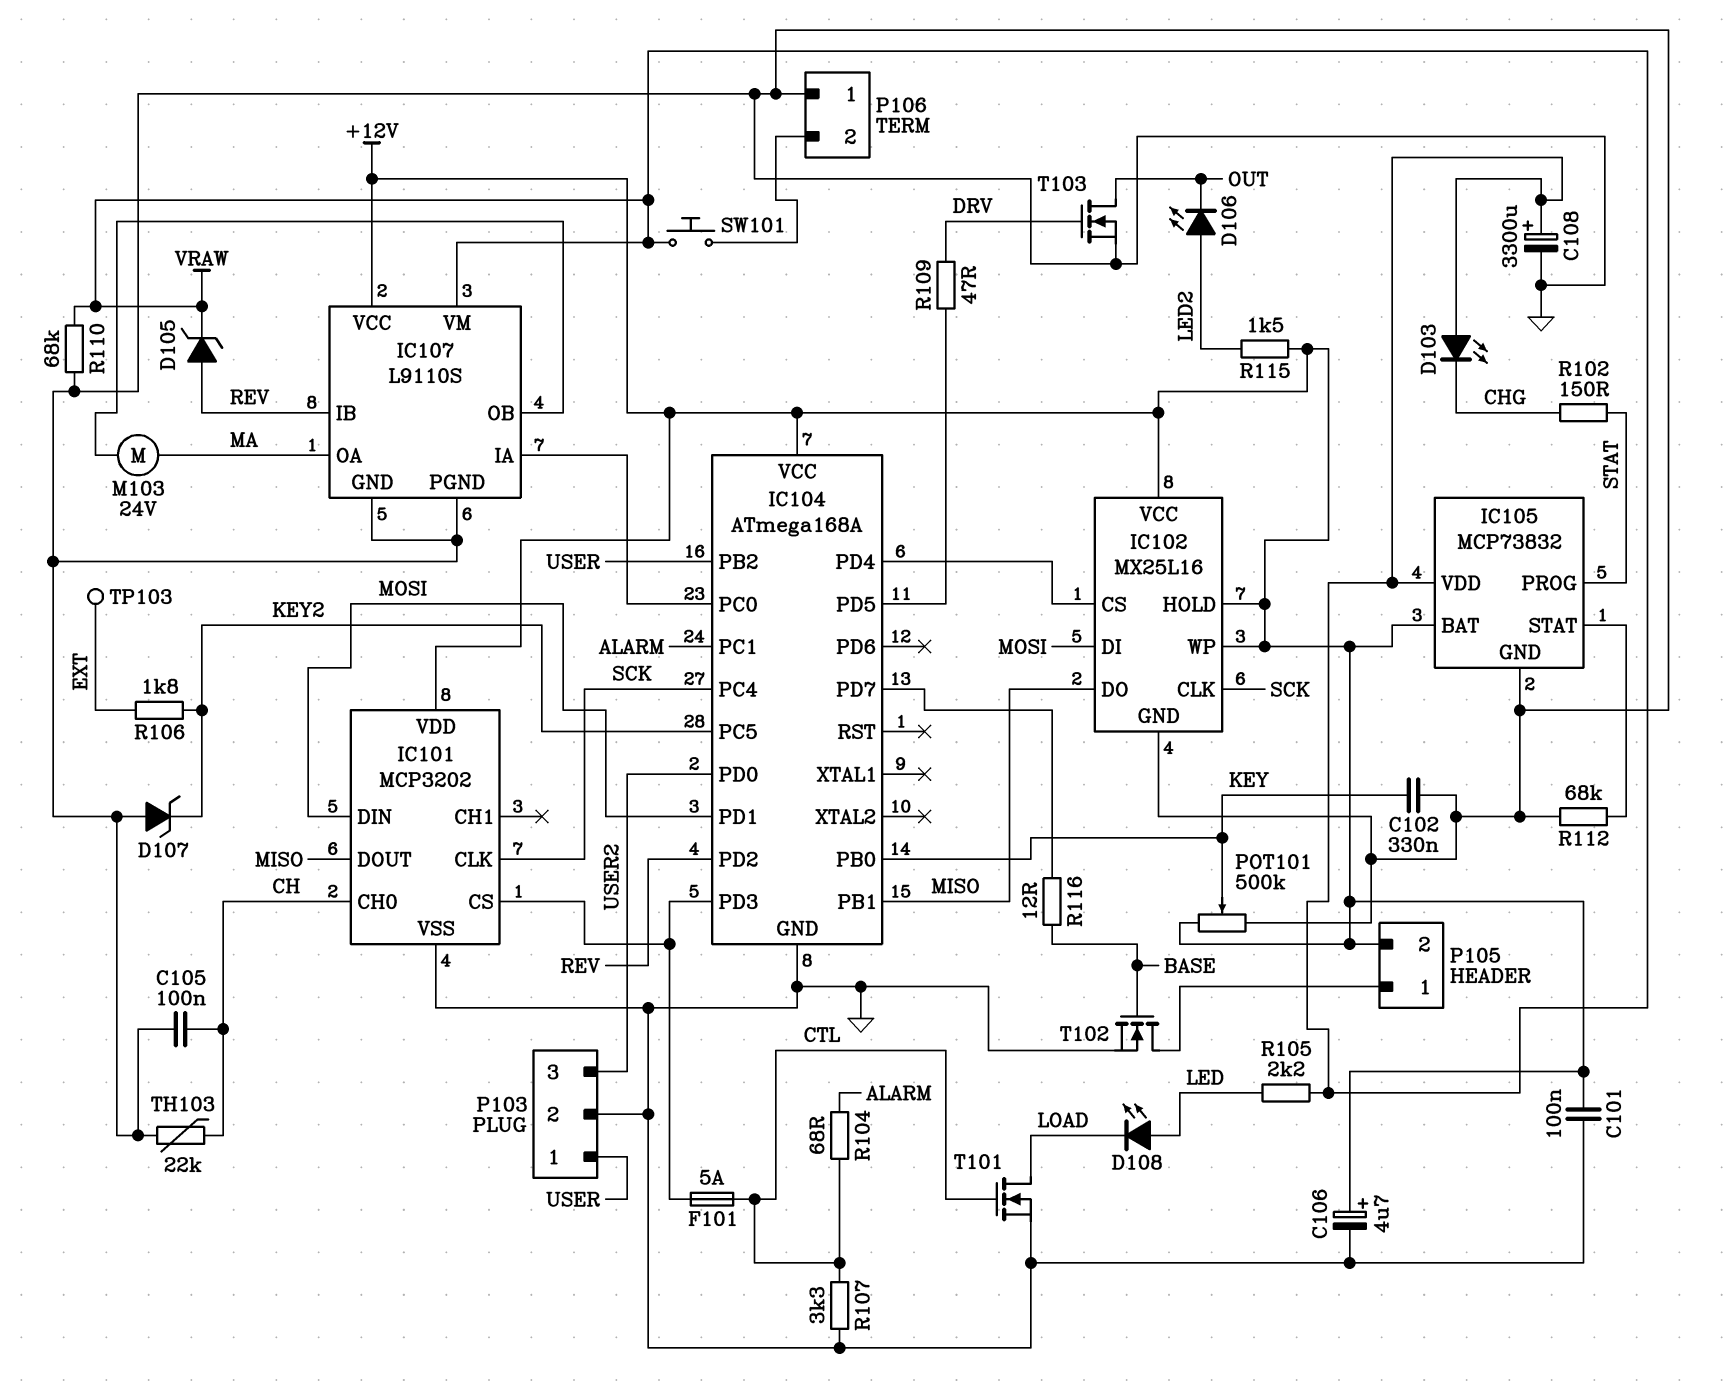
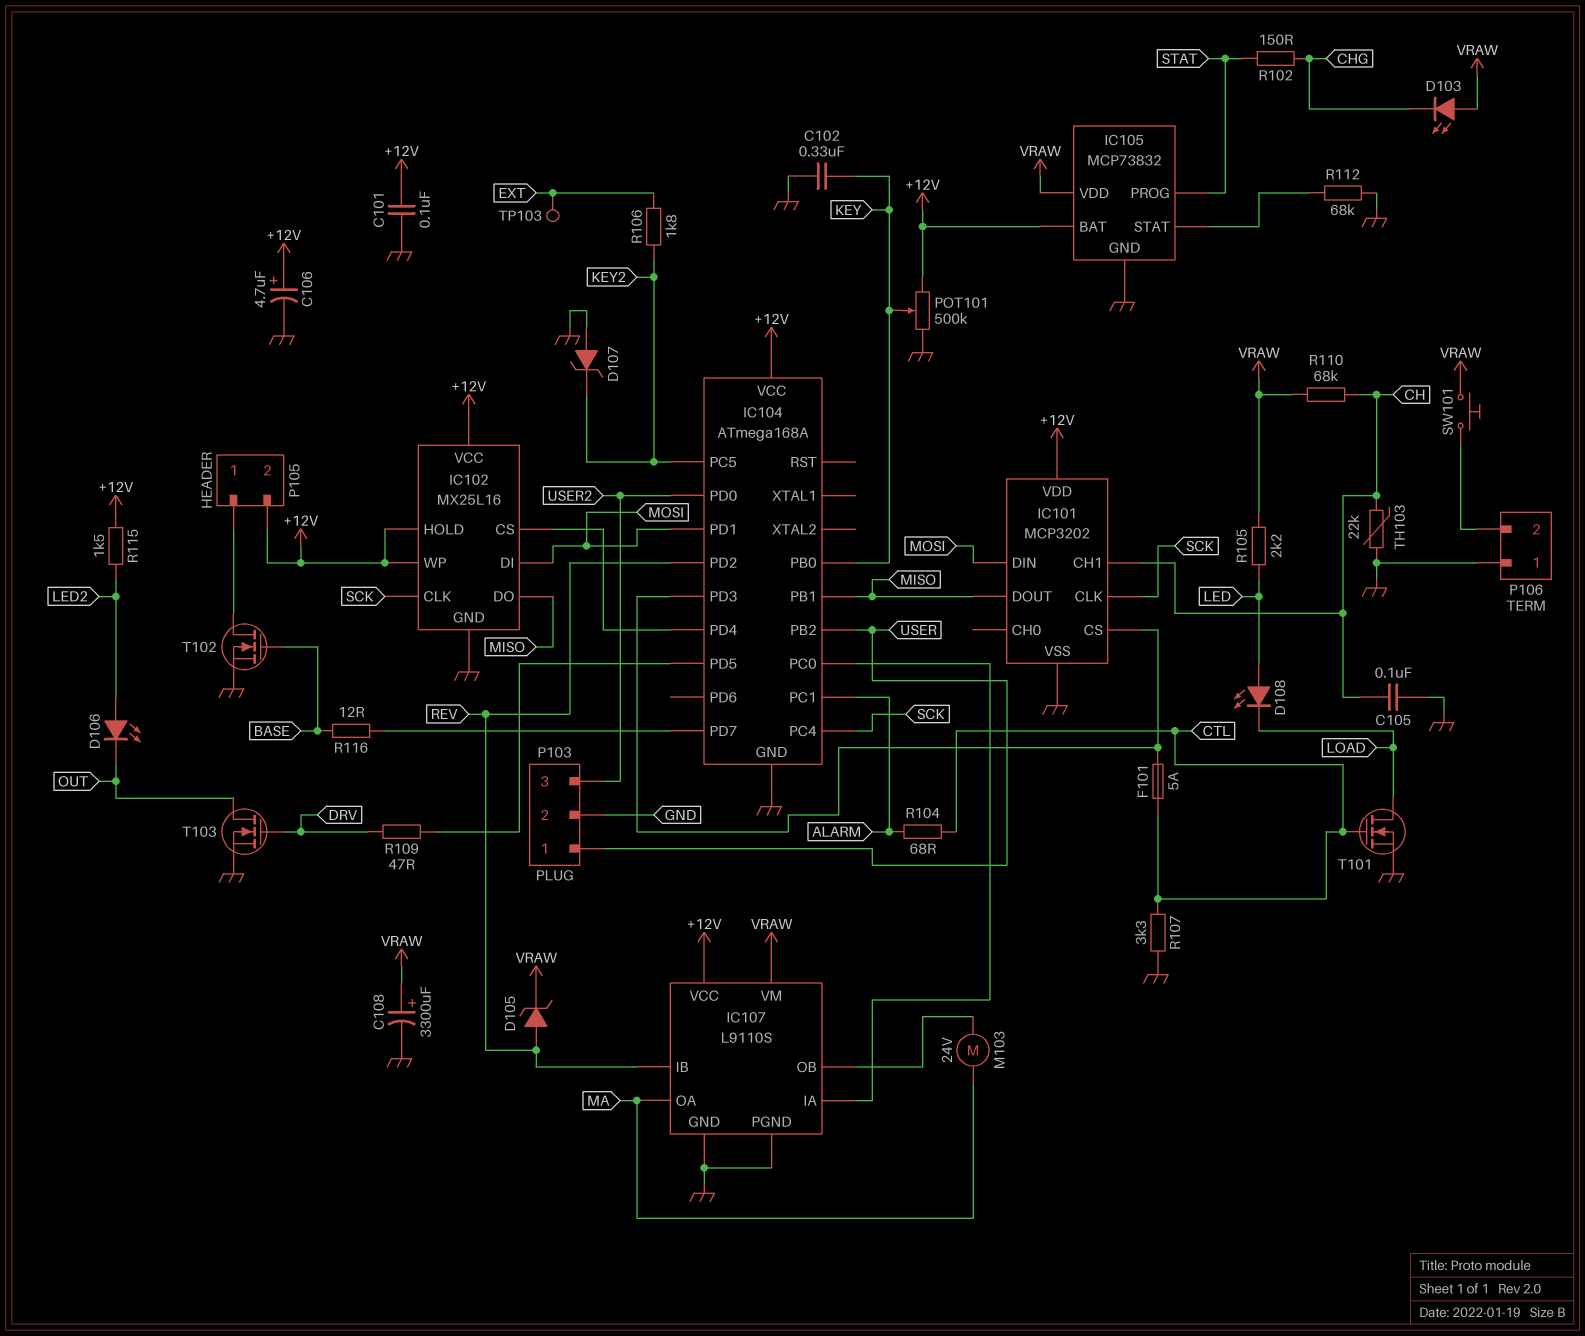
IC101 pin CH0: CH -> none
IC101 pin CH1: none -> CH
R110: 68k (GND, VRAW) -> 68k (CH, VRAW)

